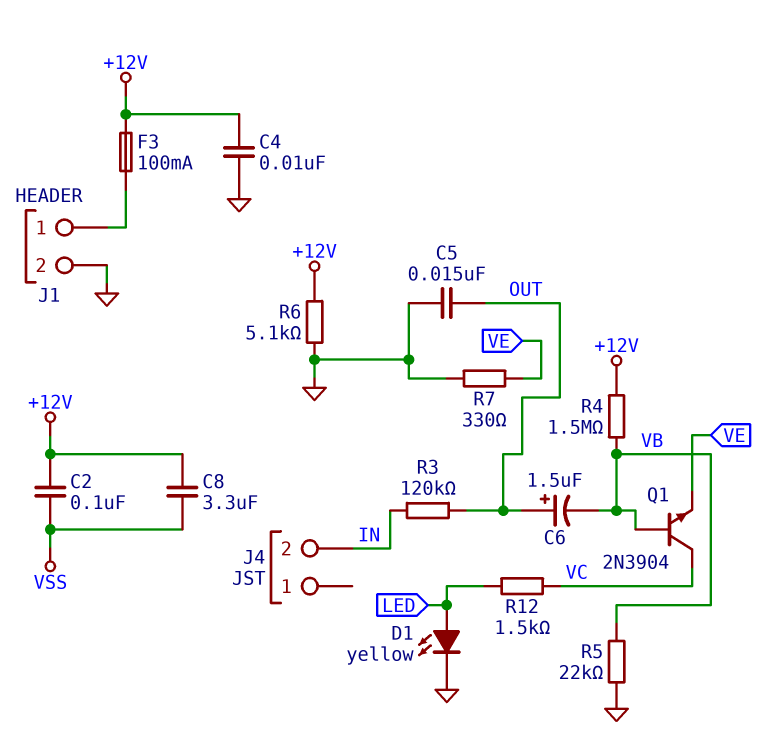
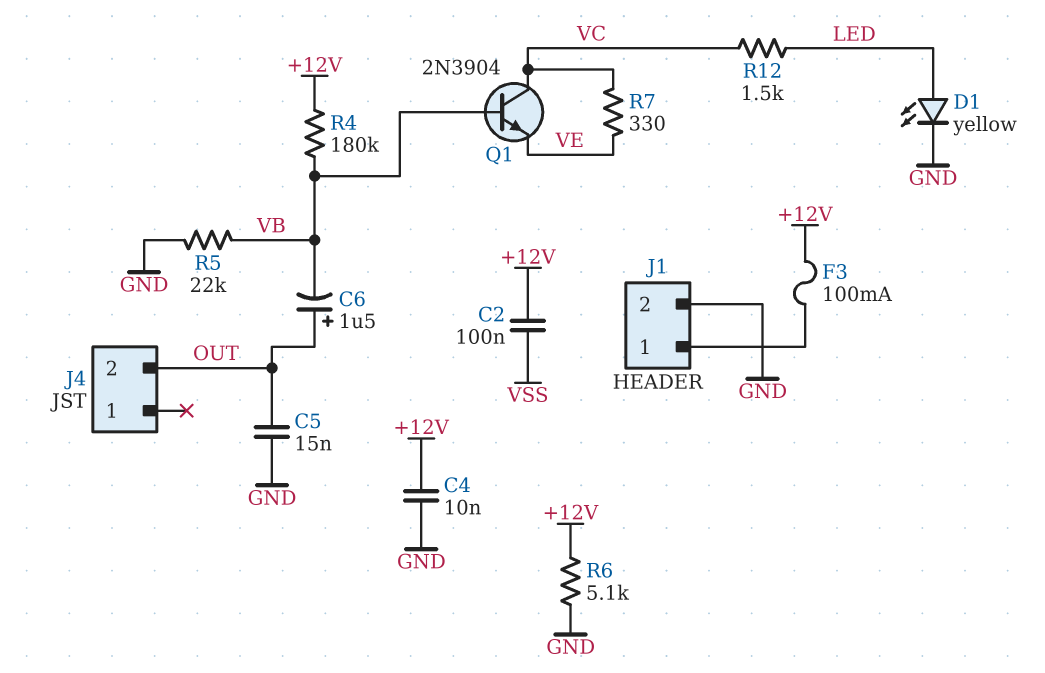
C8: 3.3uF (+12V, VSS) -> none
J4 pin 2: IN -> OUT
R3: 120k (IN, OUT) -> none
R4: 1.5M (+12V, VB) -> 180k (+12V, VB)
R7: 330 (GND, VE) -> 330 (VC, VE)

